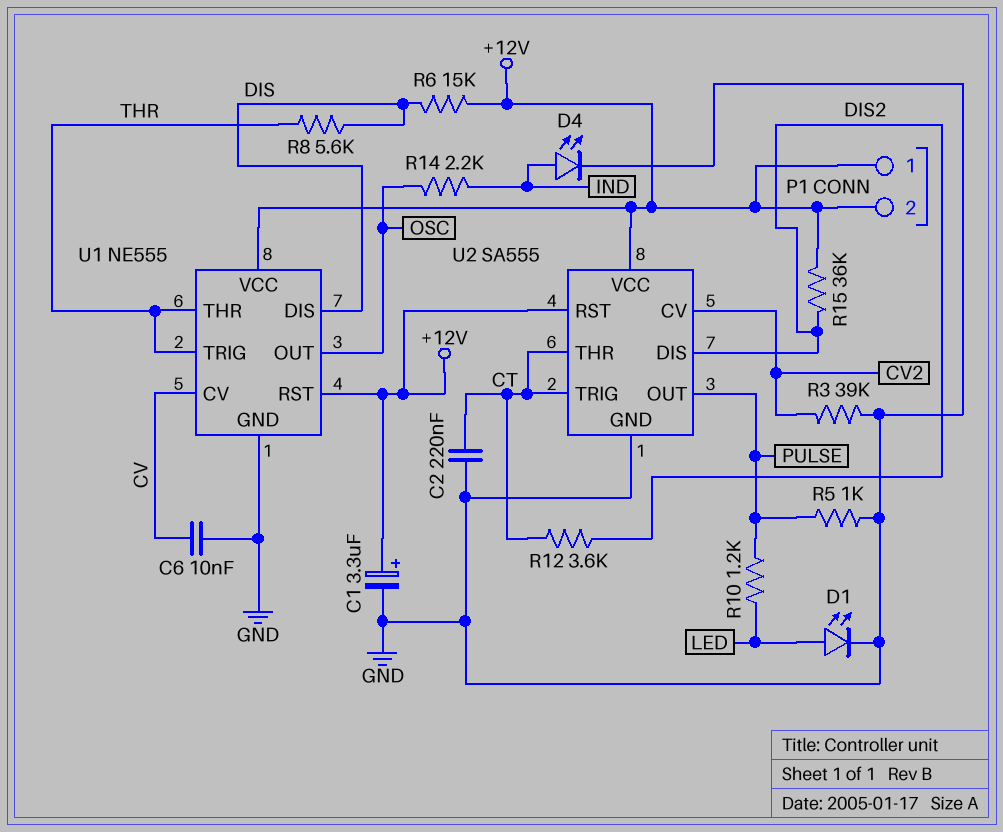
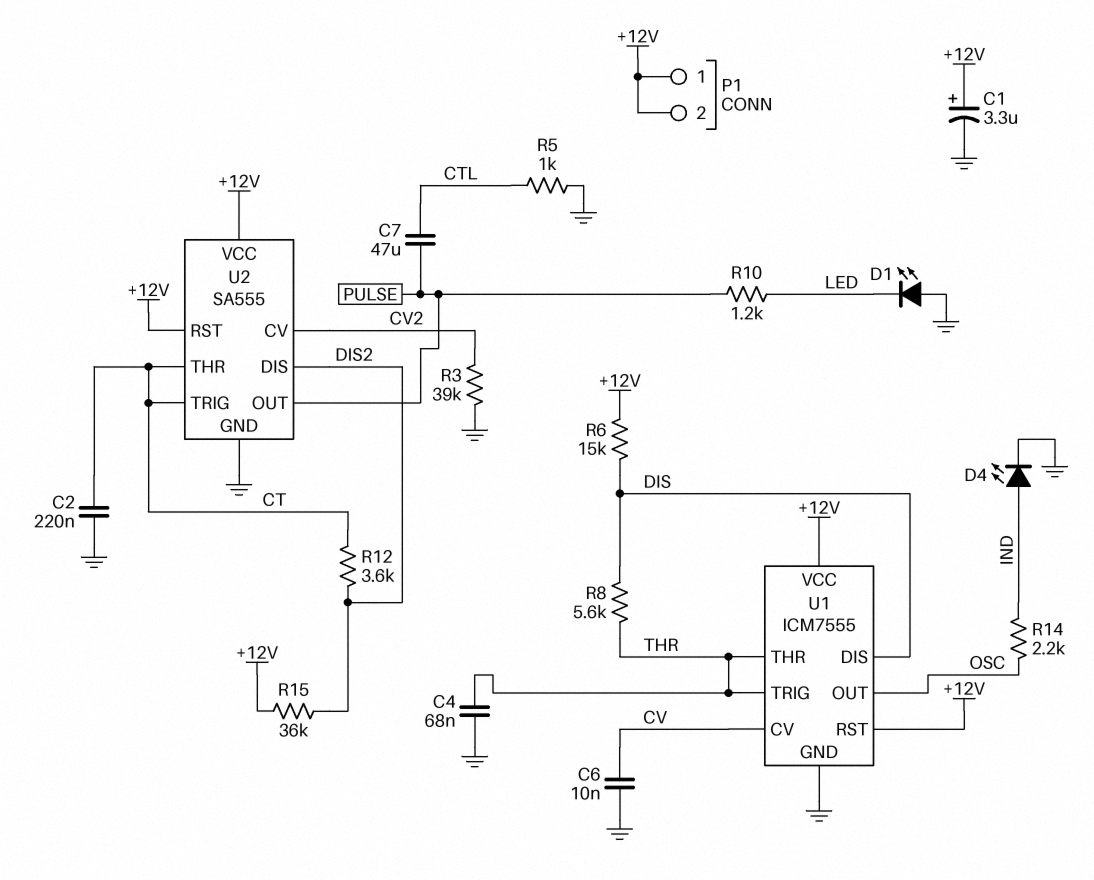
C4: none -> 68nF (GND, THR)
C7: none -> 47uF (CTL, PULSE)
D1: LED (A LED, K GND) -> LED (A GND, K LED)
R5: 1k (GND, PULSE) -> 1k (CTL, GND)
U1: NE555 -> ICM7555

